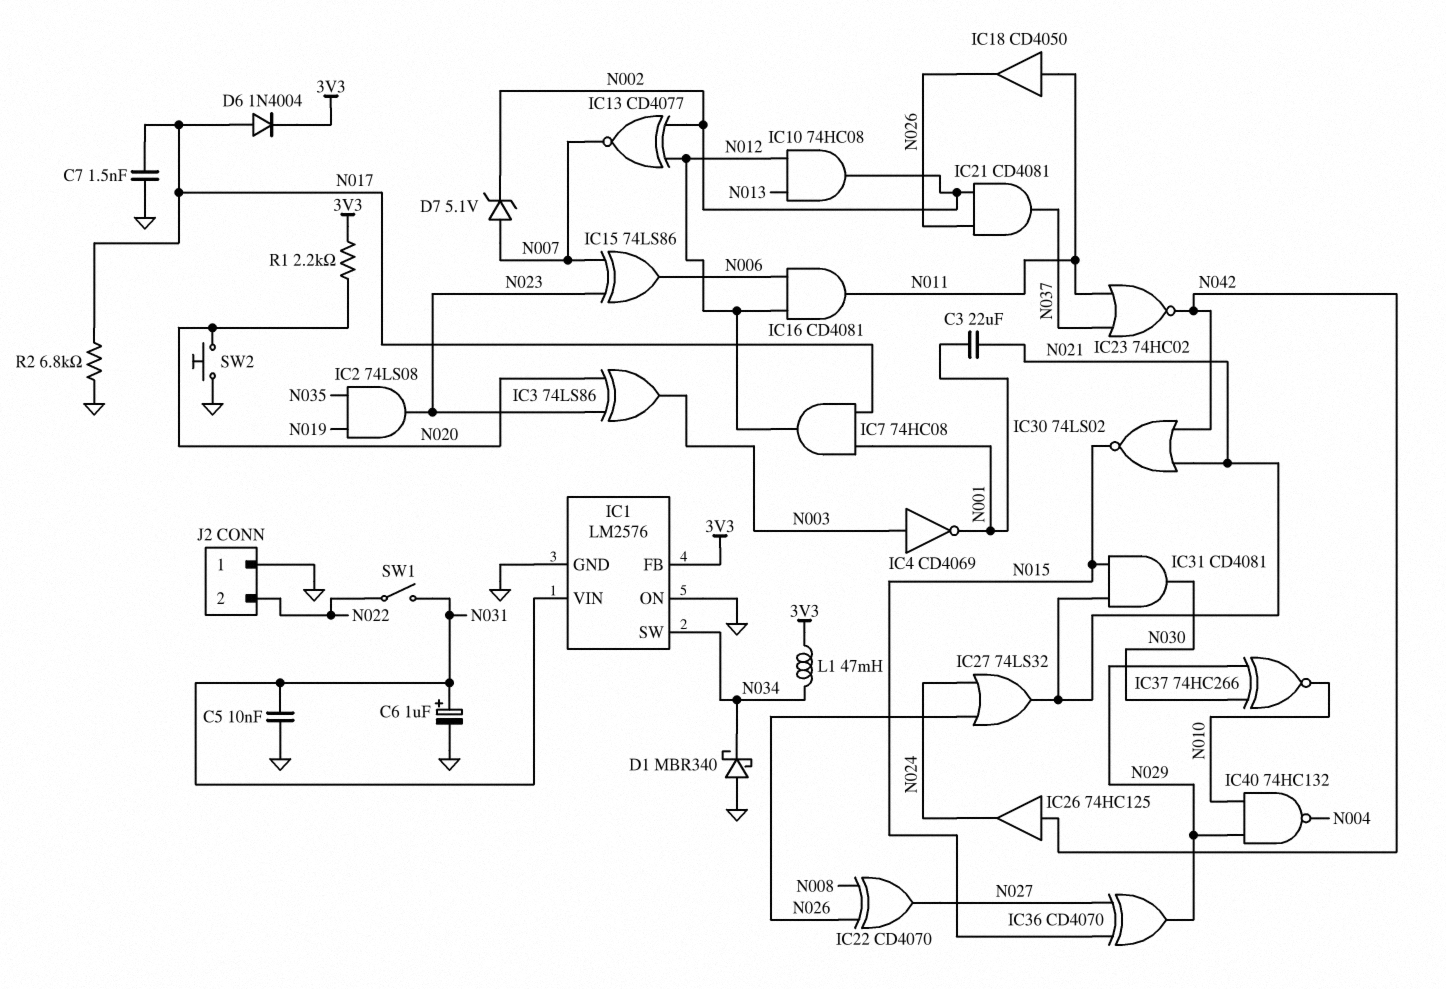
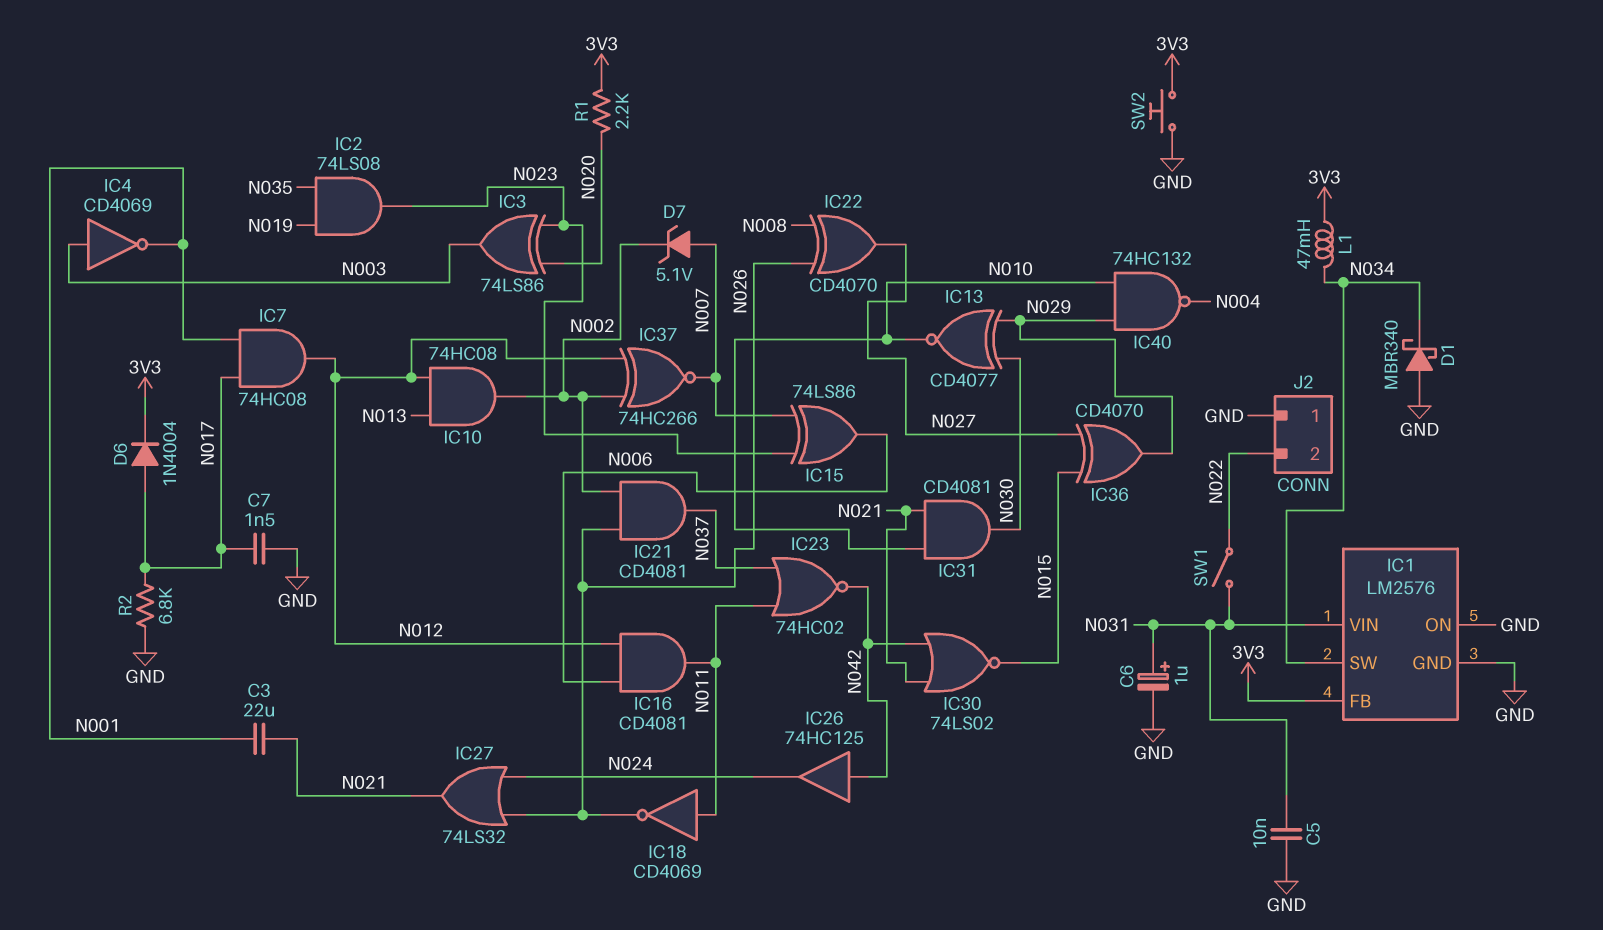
IC13: XNOR CD4077 (in N002, in N012, out N007) -> XNOR CD4077 (in N029, in N030, out N010)
IC18: buffer CD4050 (in N011, out N026) -> NOT CD4069 (in N011, out N026)
IC31: AND CD4081 (in N015, in N021, out N030) -> AND CD4081 (in N010, in N021, out N030)
IC37: XNOR 74HC266 (in N029, in N030, out N010) -> XNOR 74HC266 (in N002, in N012, out N007)
SW2: button (GND, N020) -> button (3V3, GND)

